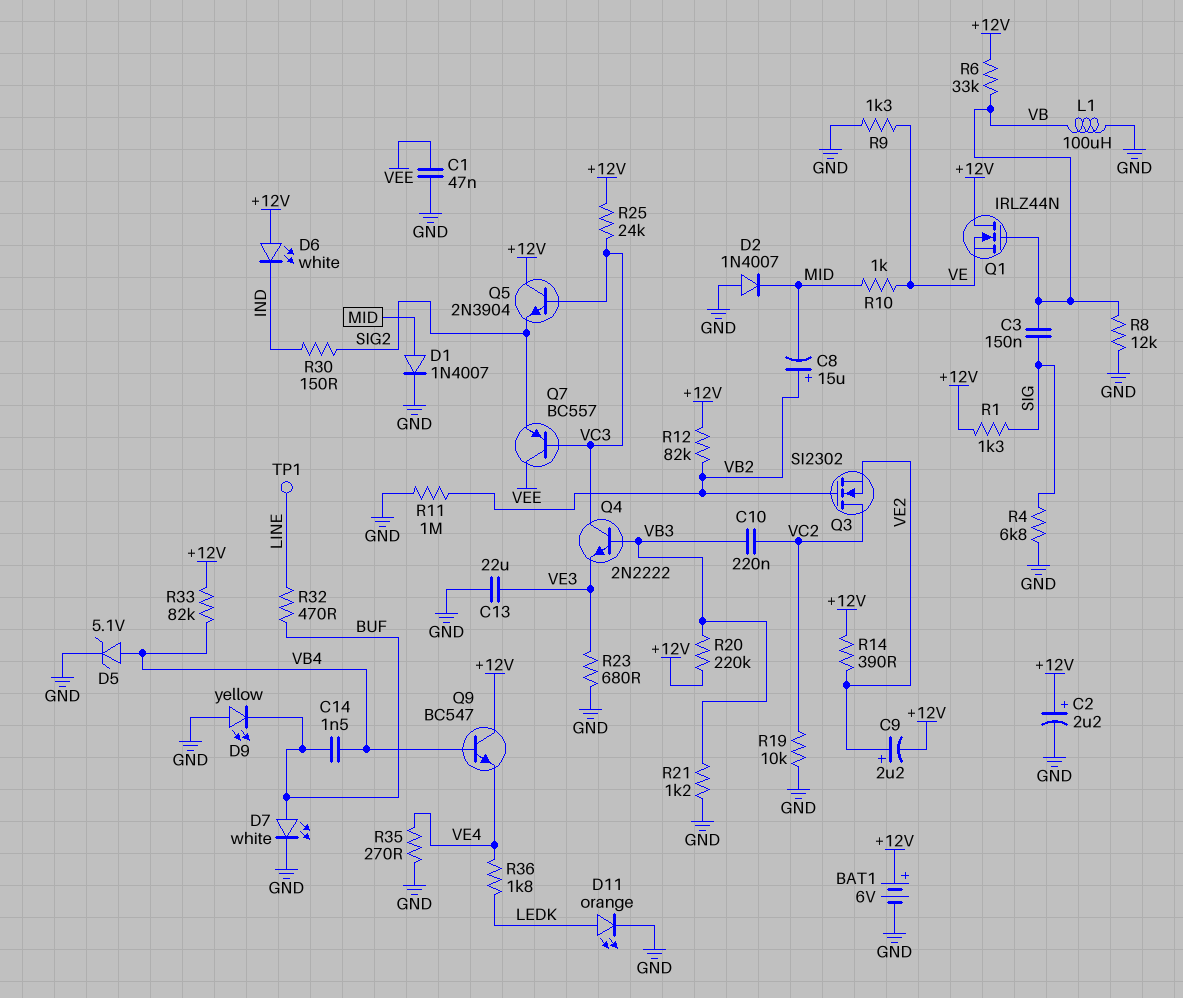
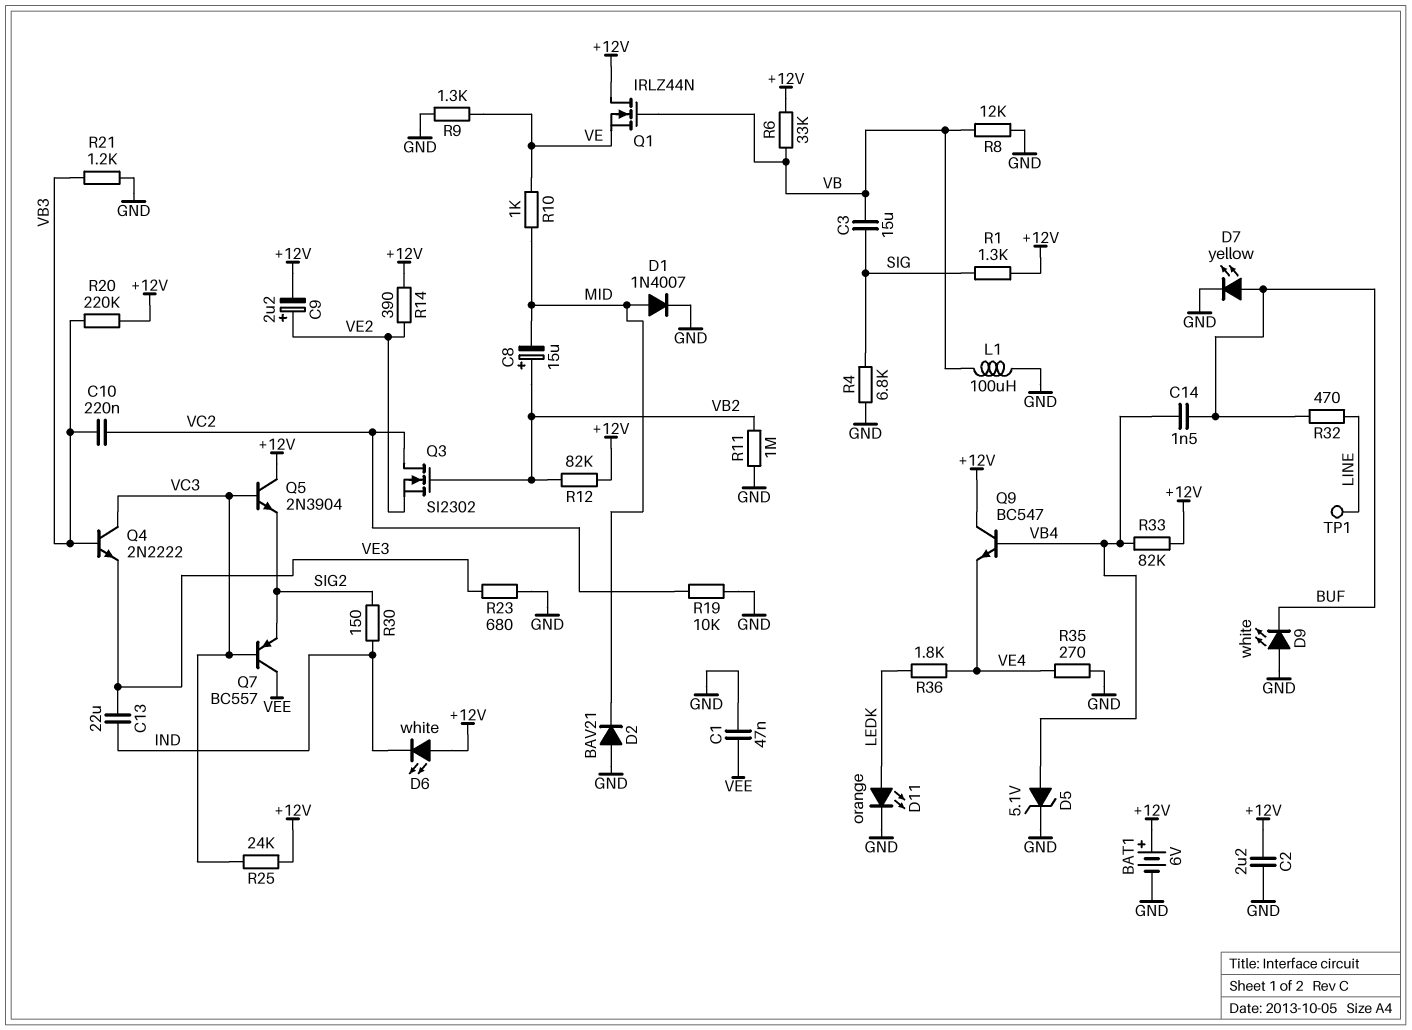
C2: 2.2uF (plus +12V, minus GND) -> 2.2uF (+12V, GND)
C3: 150nF (SIG, VB) -> 15uF (SIG, VB)
C13: 22uF (GND, VE3) -> 22uF (IND, VE3)
D2: diode 1N4007 (A GND, K MID) -> diode BAV21 (A GND, K MID)
D7: LED white (A BUF, K GND) -> LED yellow (A BUF, K GND)
D9: LED yellow (A GND, K BUF) -> LED white (A GND, K BUF)

